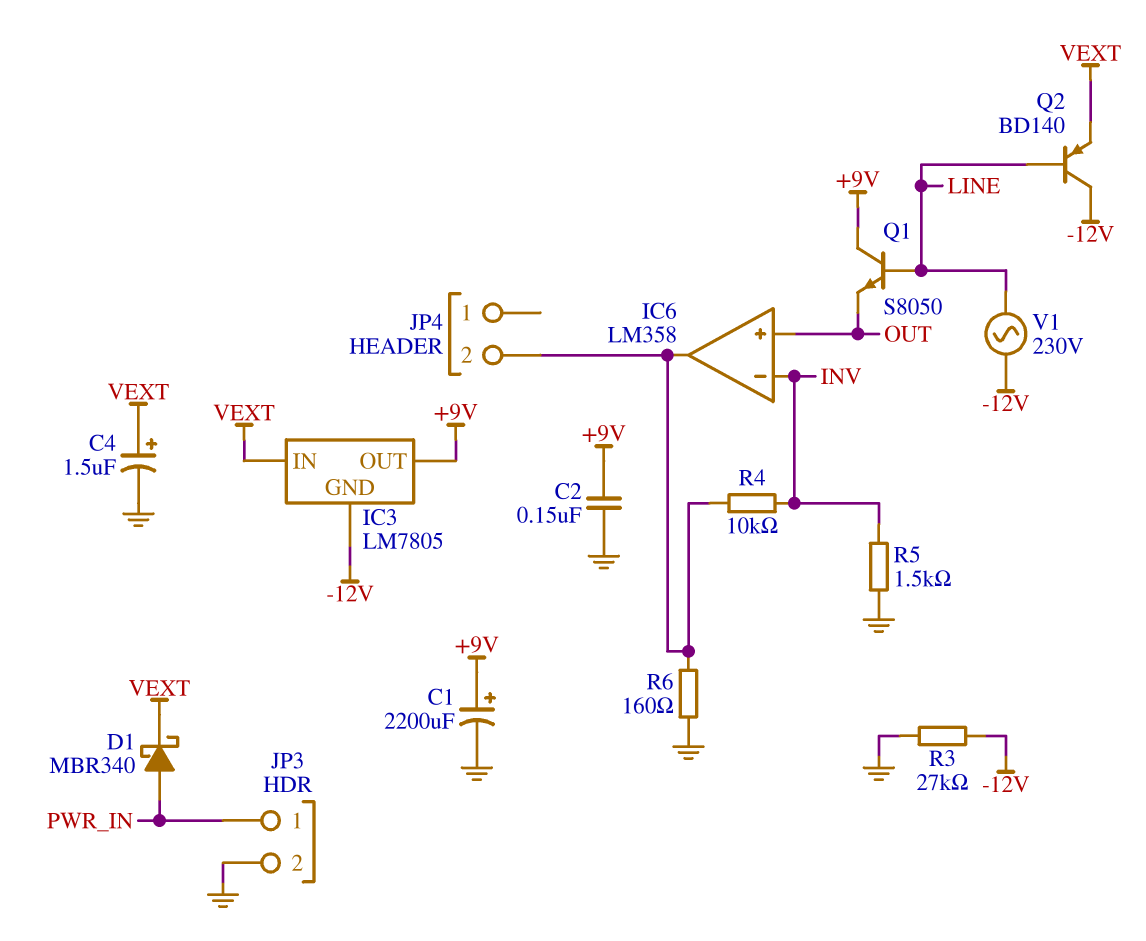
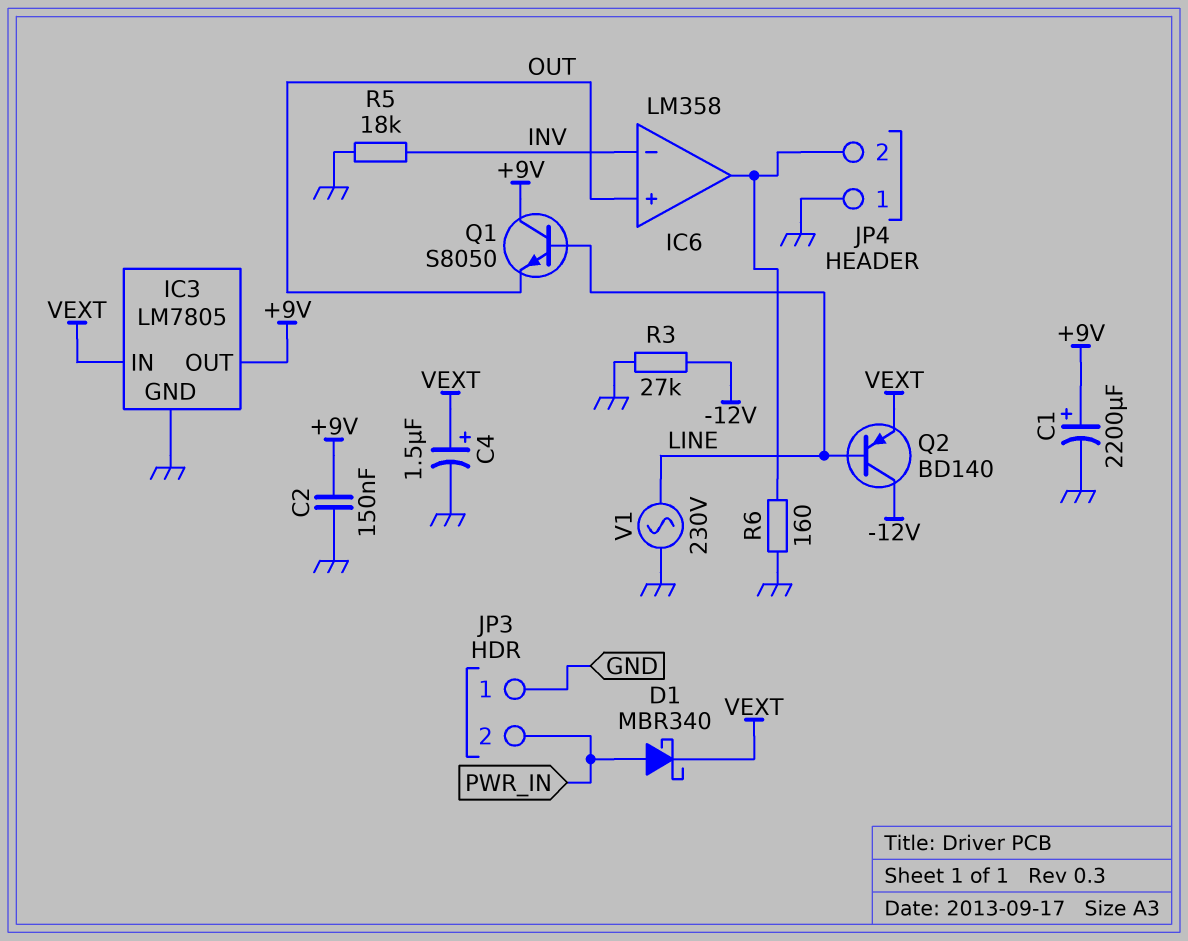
IC3 pin GND: -12V -> GND
JP3 pin 1: PWR_IN -> GND
JP3 pin 2: GND -> PWR_IN
JP4 pin 1: none -> GND
R4: 10k (IC6/out, INV) -> none
R5: 1.5k (GND, INV) -> 18k (GND, INV)
V1: AC 230V (-12V, LINE) -> AC 230V (GND, LINE)

